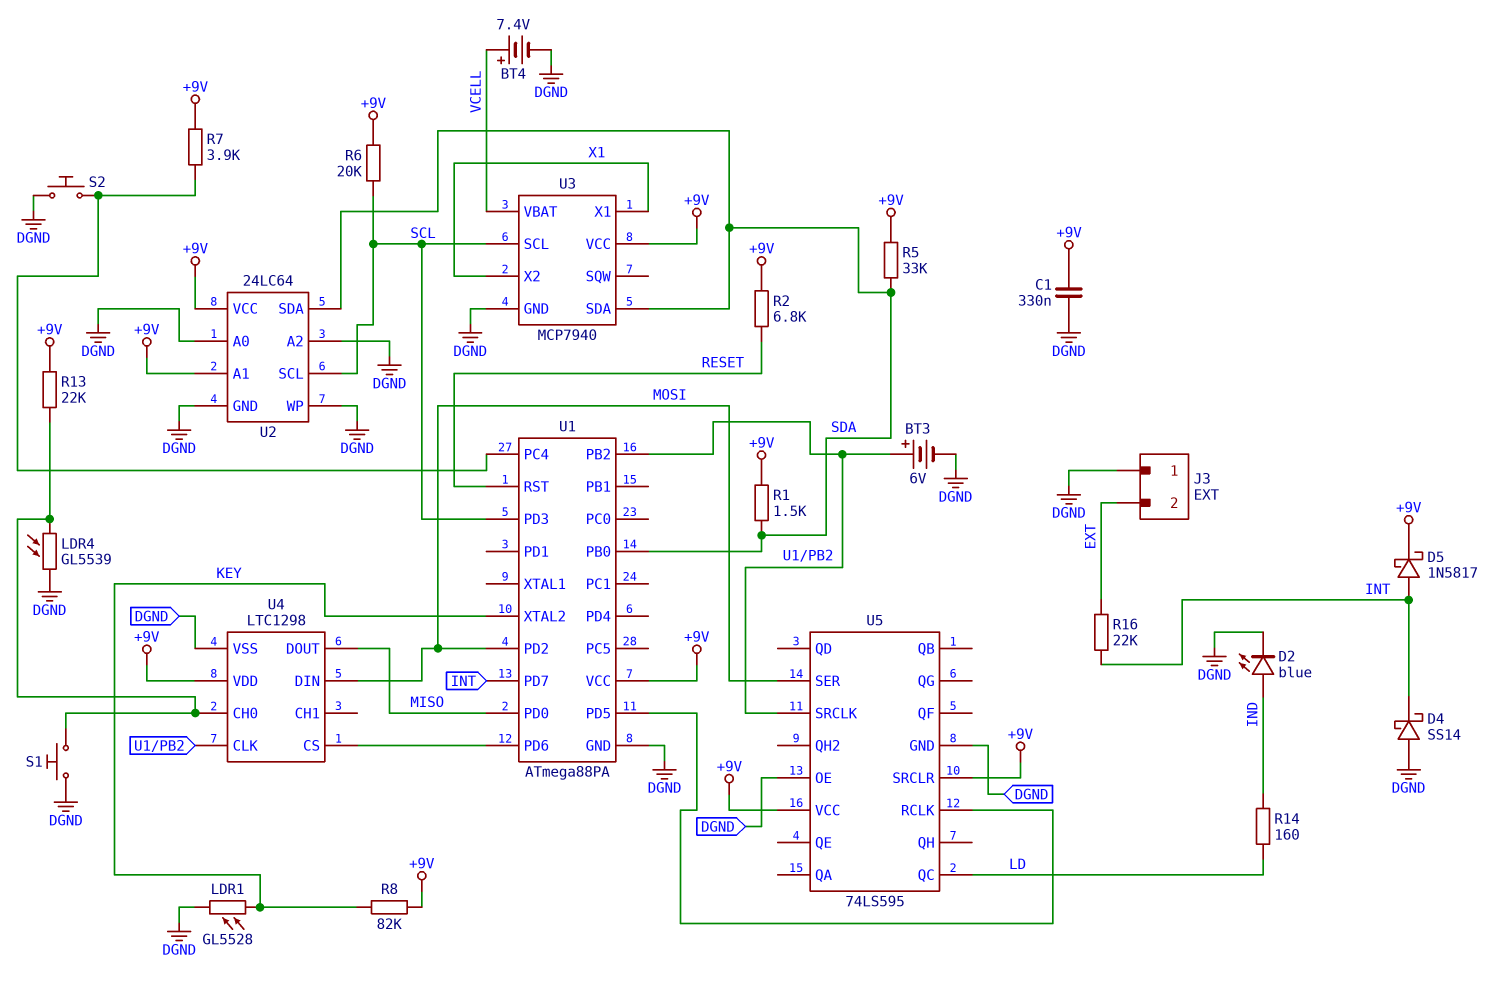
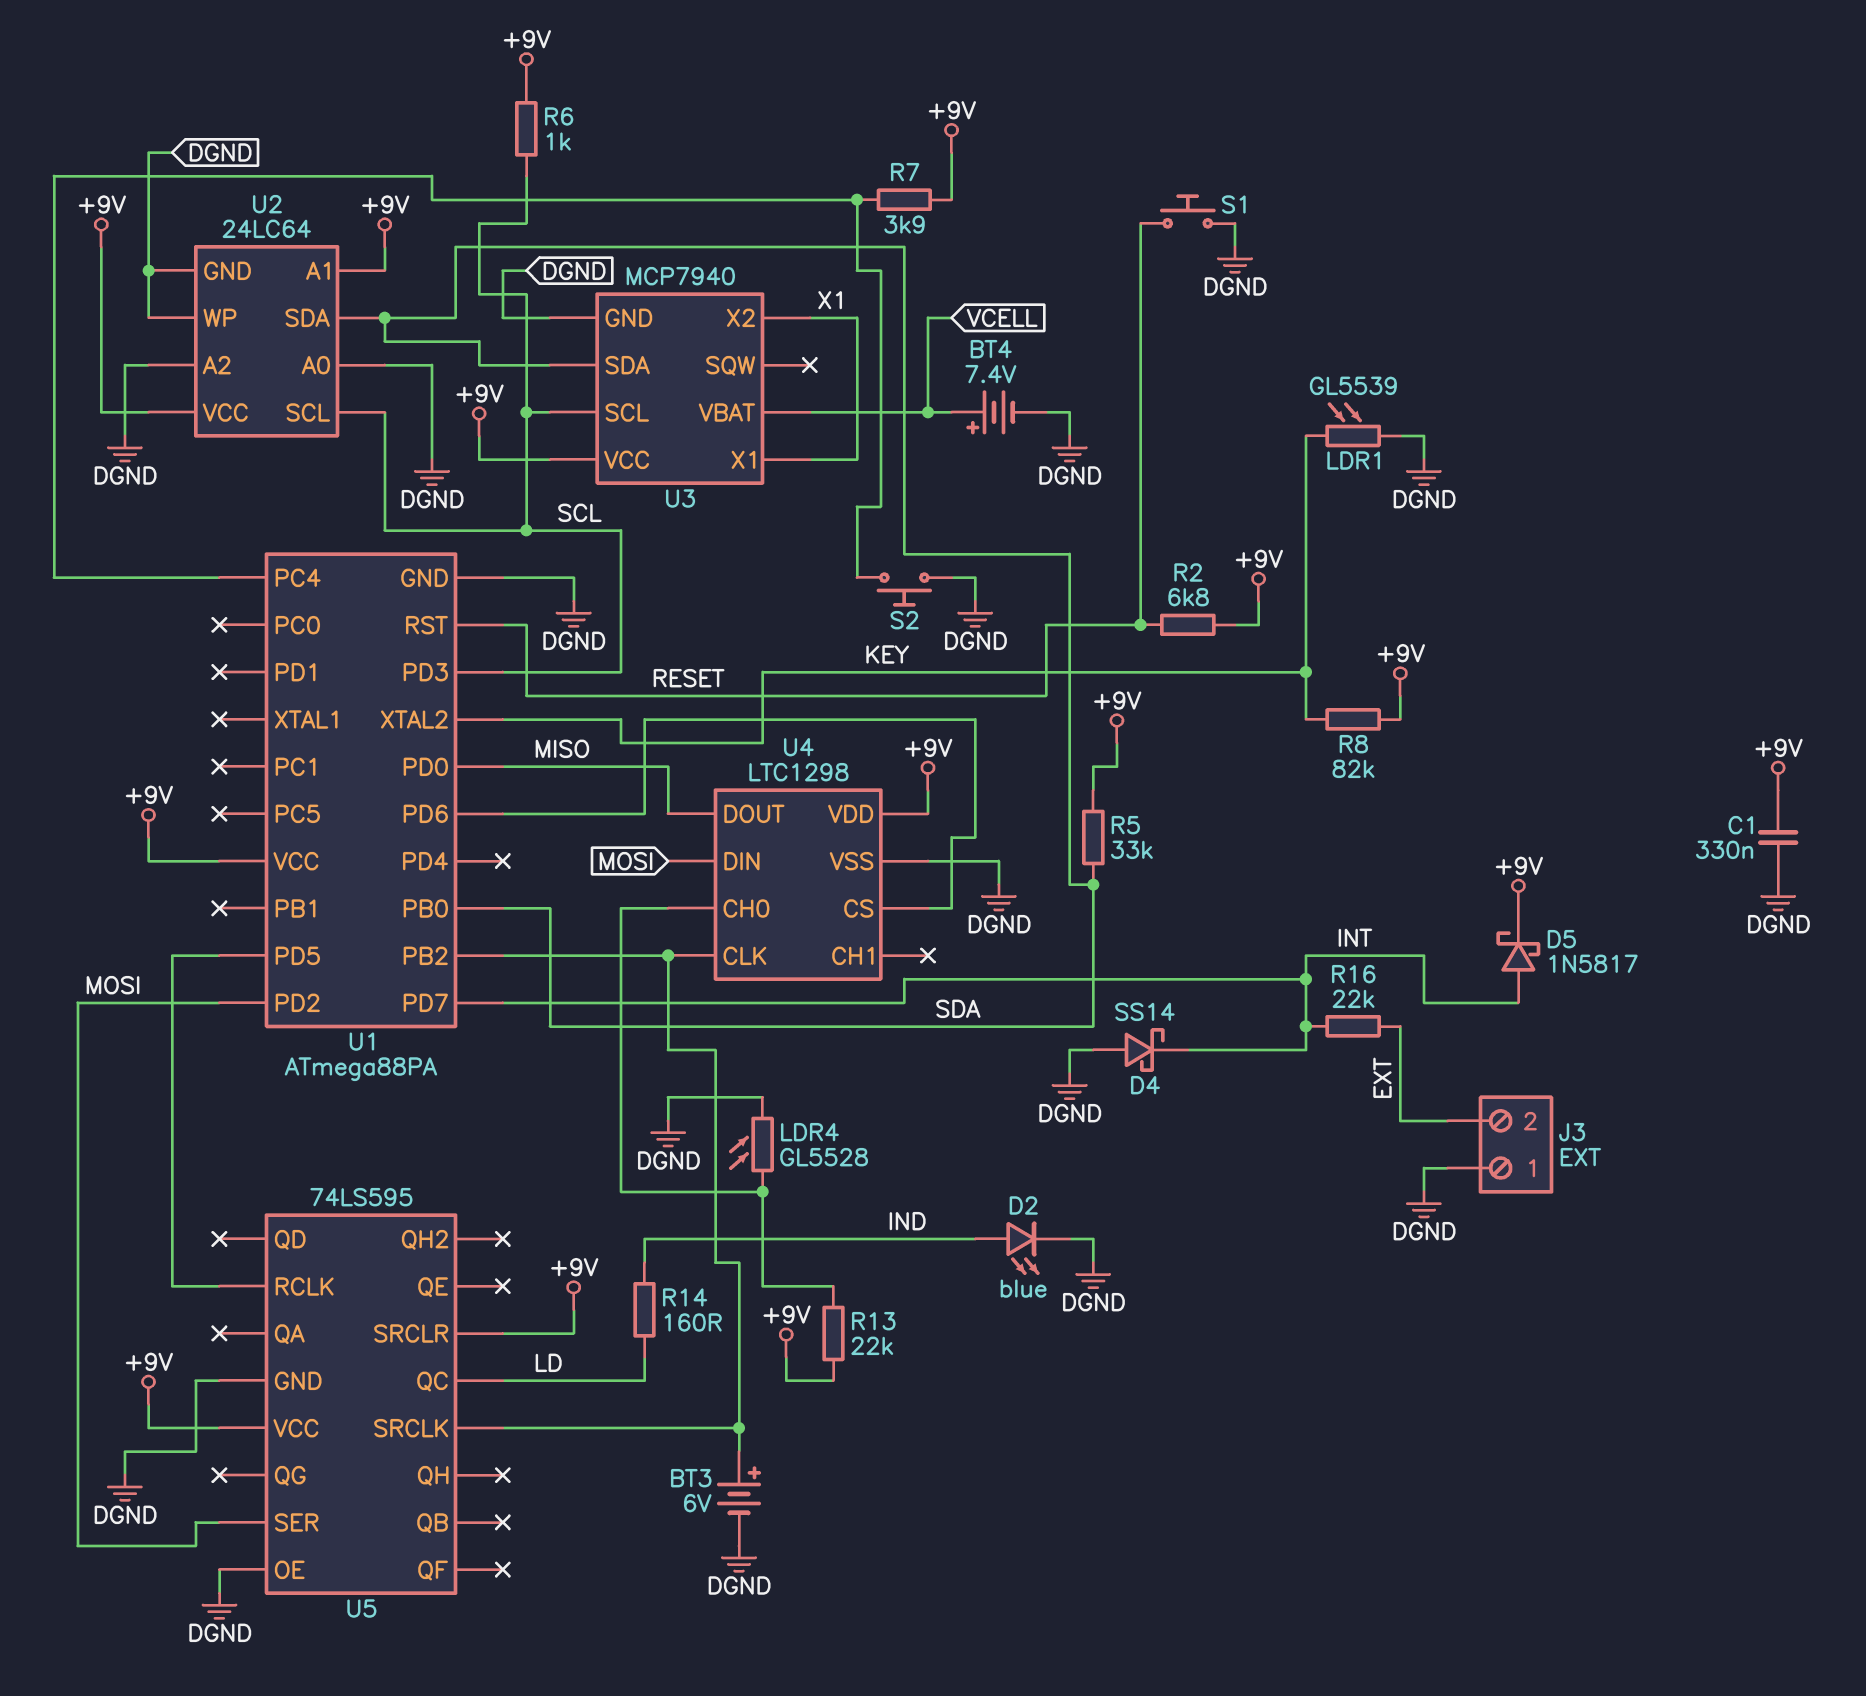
LDR1: GL5528 (DGND, KEY) -> GL5539 (DGND, KEY)
LDR4: GL5539 (DGND, U4/CH0) -> GL5528 (DGND, U4/CH0)
R1: 1.5k (+9V, SDA) -> none
R6: 20k (+9V, SCL) -> 1k (+9V, SCL)
S1: button (DGND, U4/CH0) -> button (DGND, RESET)

